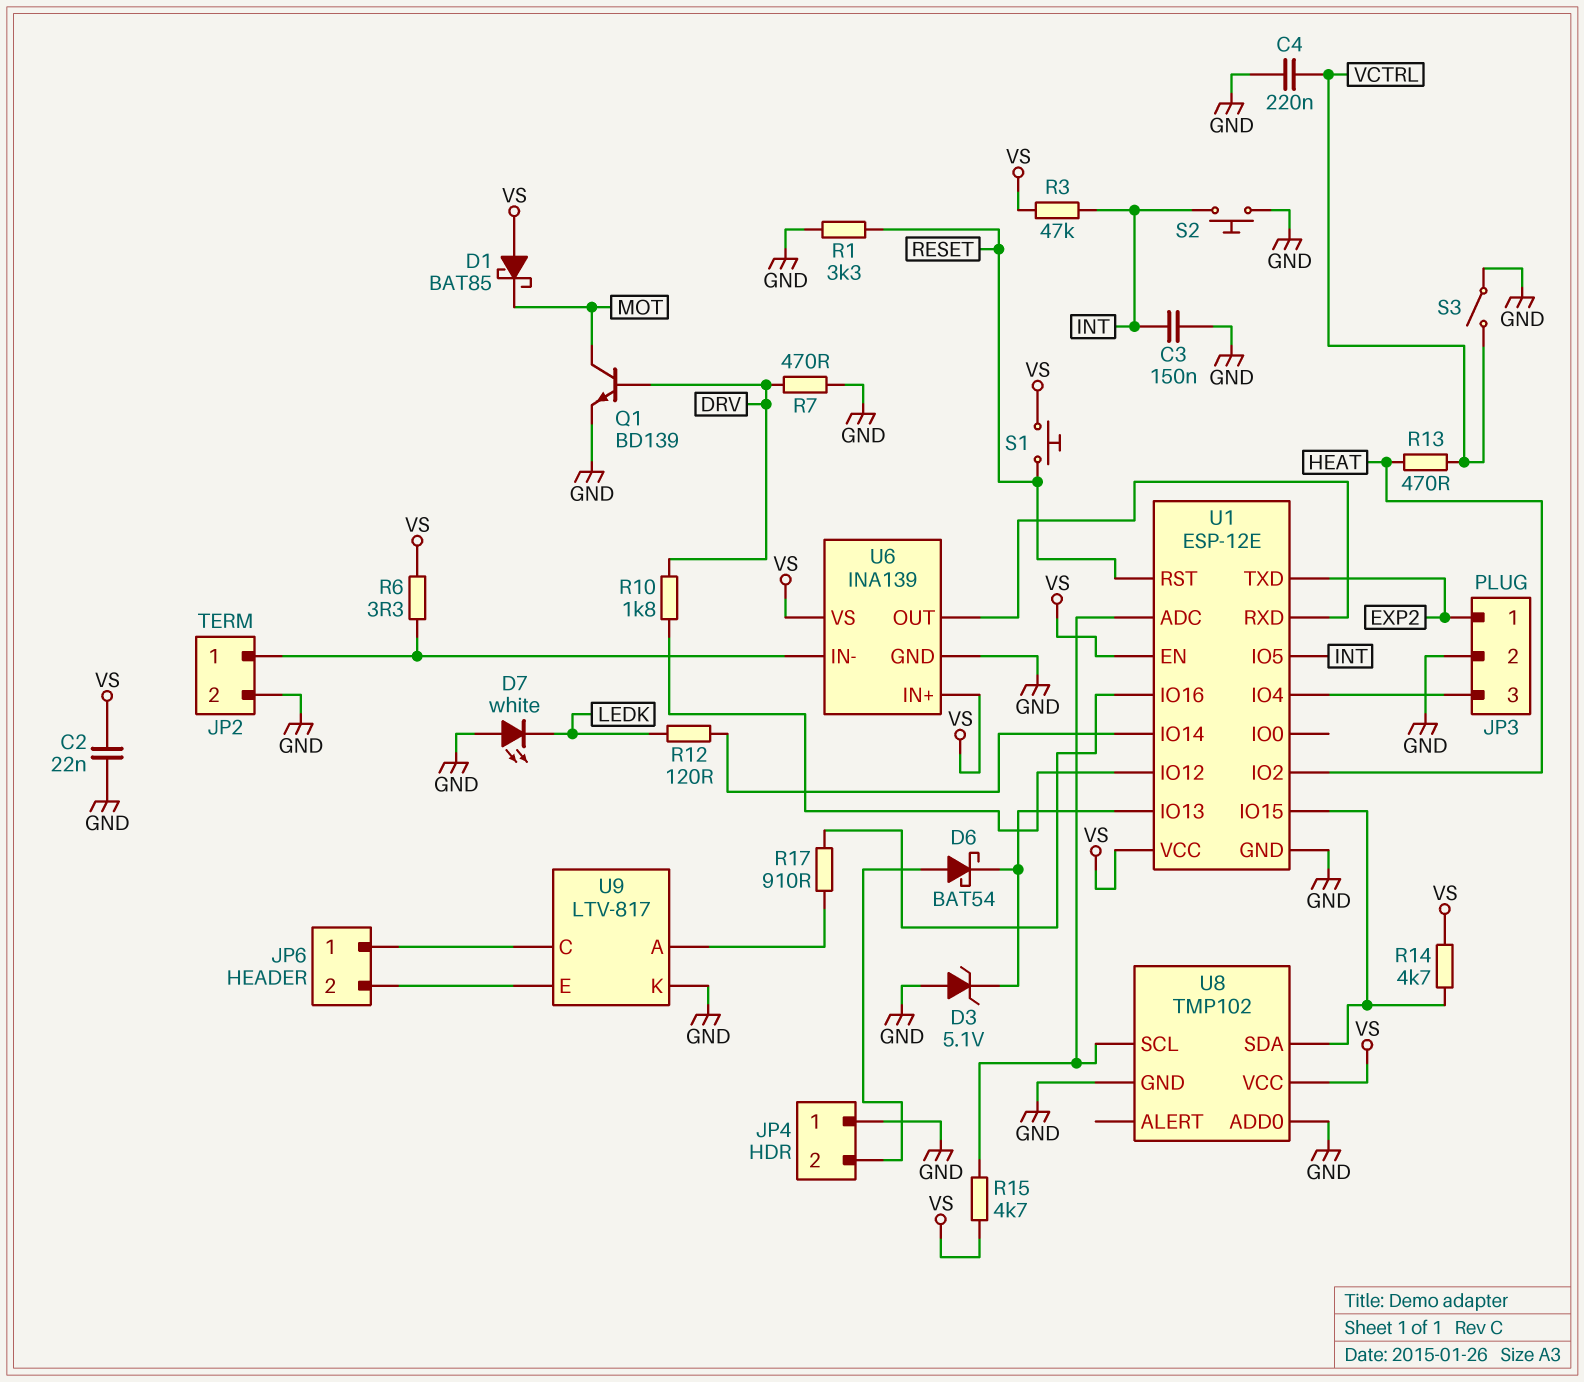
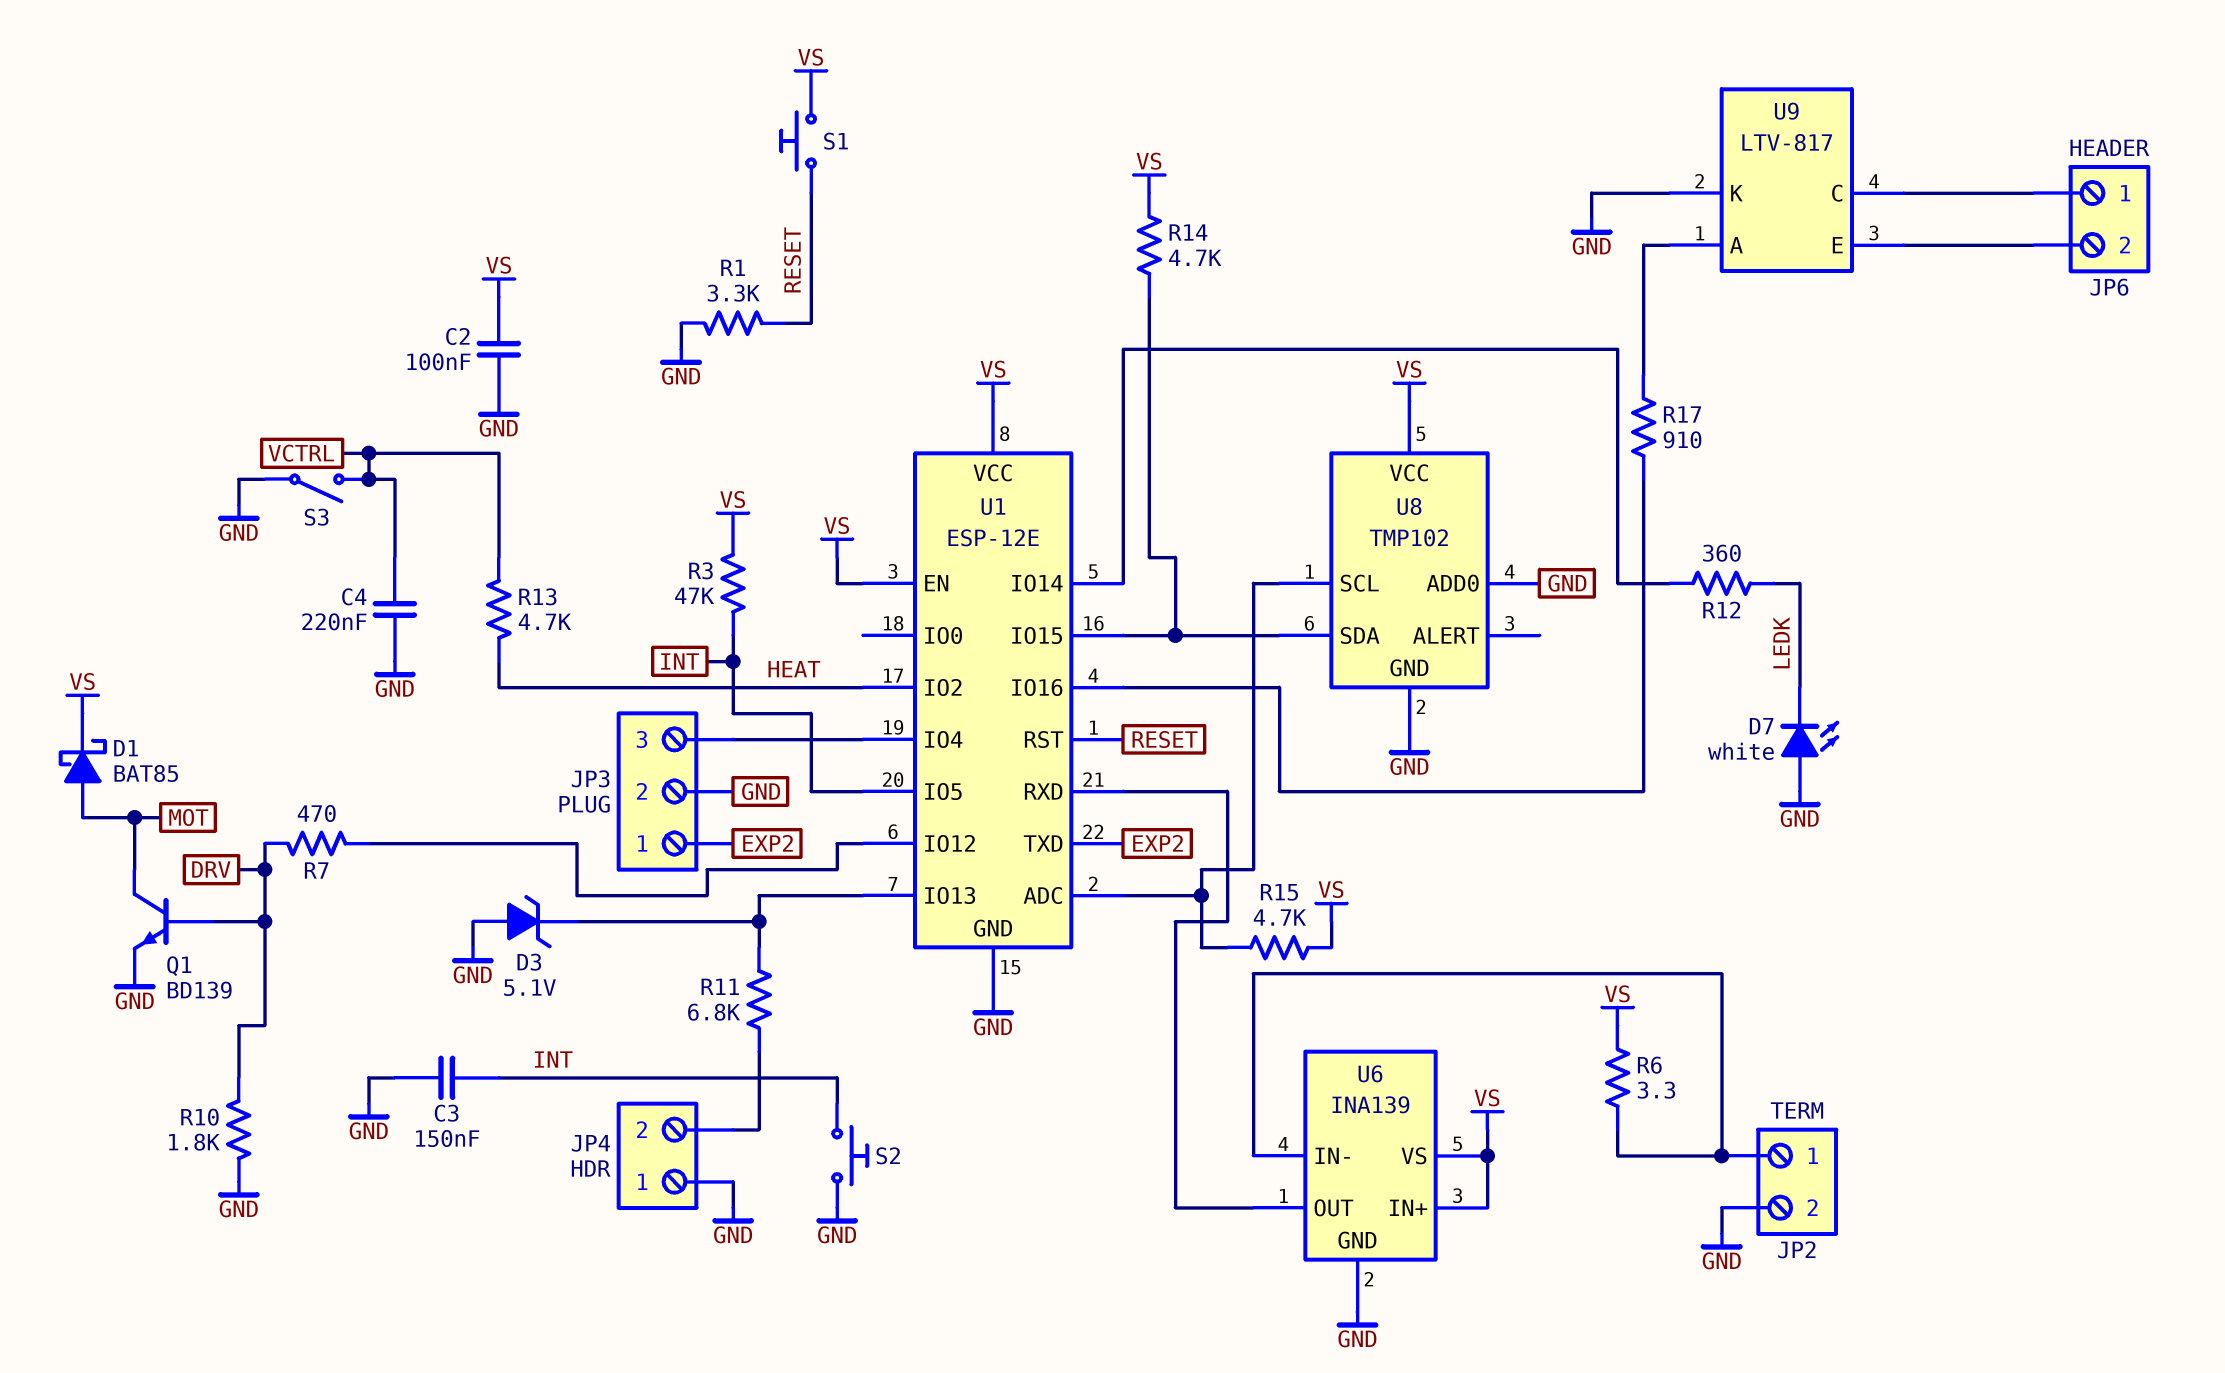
C2: 22nF (GND, VS) -> 100nF (GND, VS)
D1: schottky BAT85 (A VS, K MOT) -> schottky BAT85 (A MOT, K VS)
D6: schottky BAT54 (A JP4/2, K U1/IO13) -> none
R7: 470 (DRV, GND) -> 470 (DRV, U1/IO12)
R10: 1.8k (DRV, U1/IO12) -> 1.8k (DRV, GND)
R11: none -> 6.8k (JP4/2, U1/IO13)
R12: 120 (LEDK, U1/IO14) -> 360 (LEDK, U1/IO14)
R13: 470 (HEAT, VCTRL) -> 4.7k (HEAT, VCTRL)

